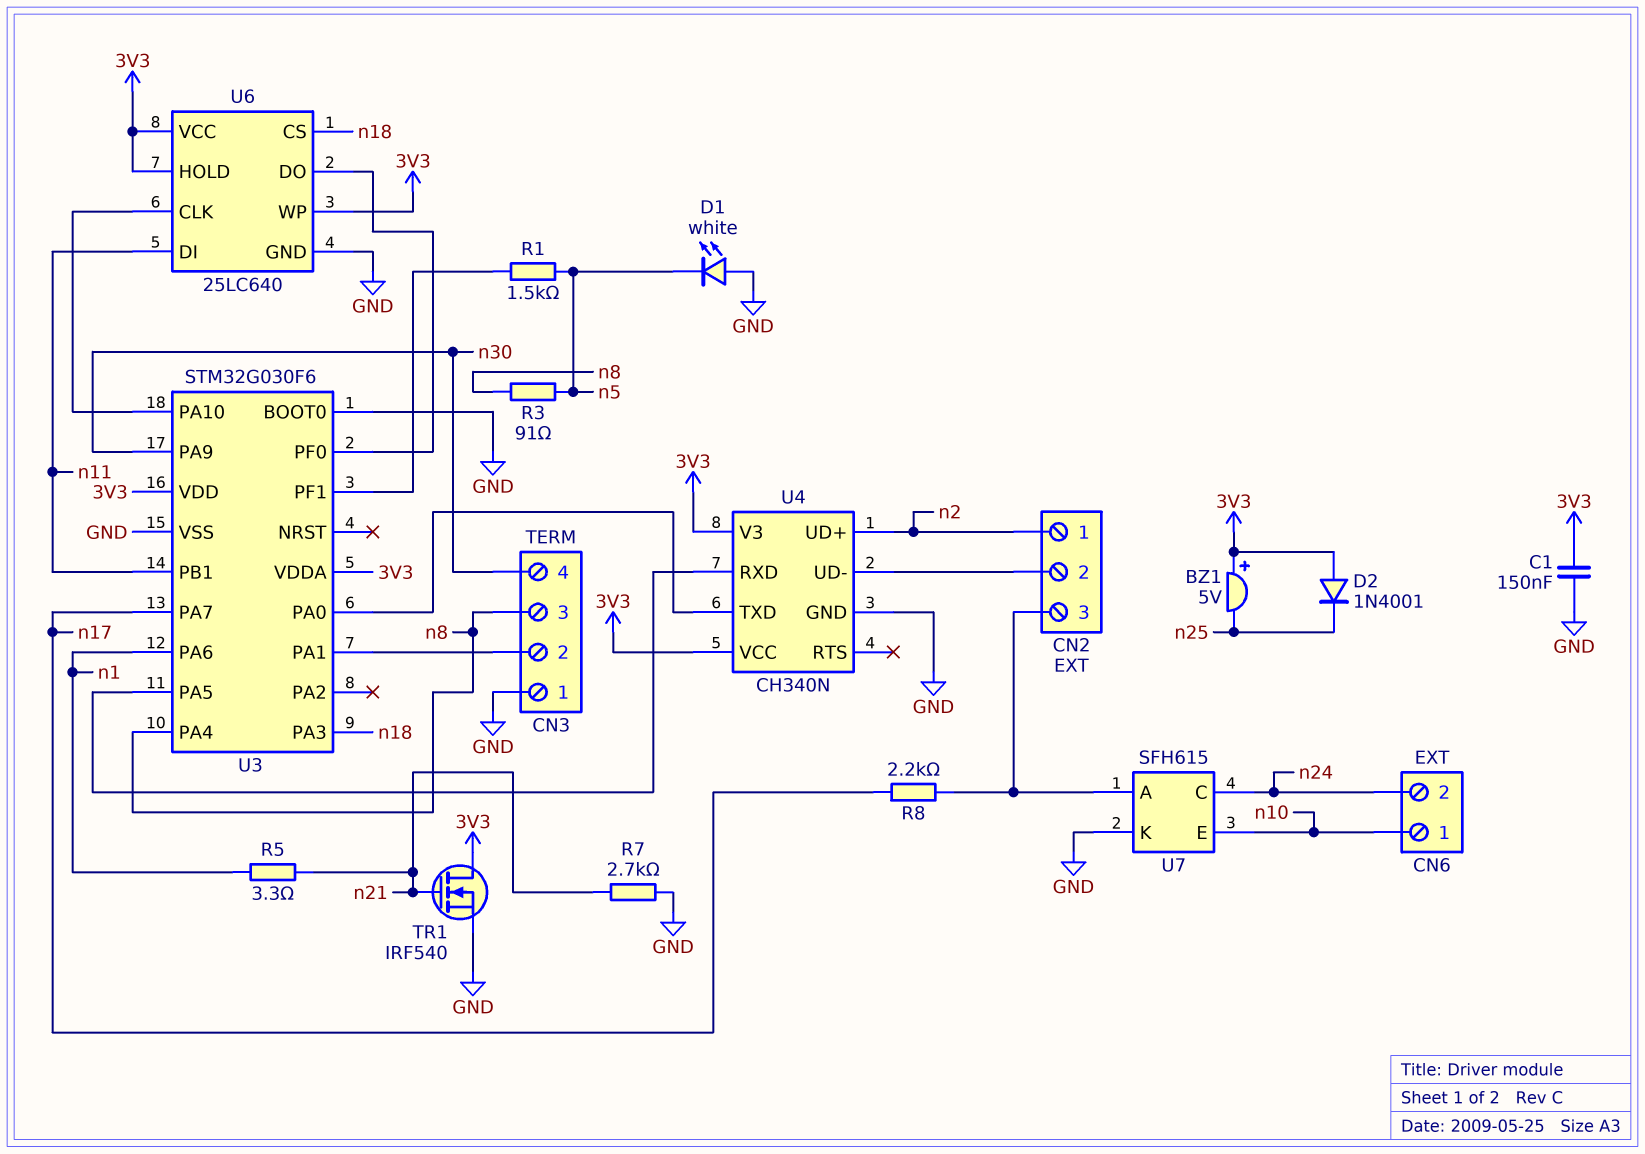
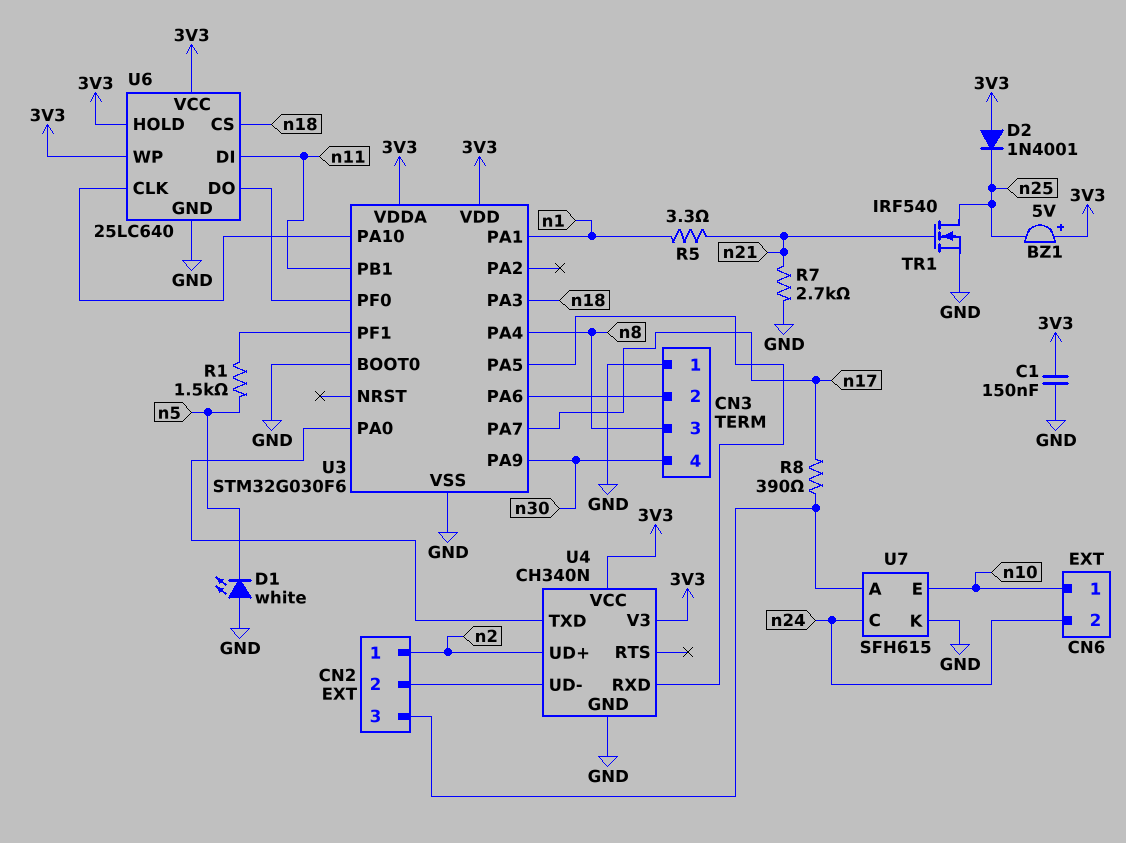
R3: 91 (n5, n8) -> none
R8: 2.2k (CN2/3, n17) -> 390 (CN2/3, n17)
TR1: NMOS IRF540 (G n21, D 3V3, S GND) -> NMOS IRF540 (G n21, D n25, S GND)
U3 pin PA1: CN3/2 -> n1
U3 pin PA6: n1 -> CN3/2

